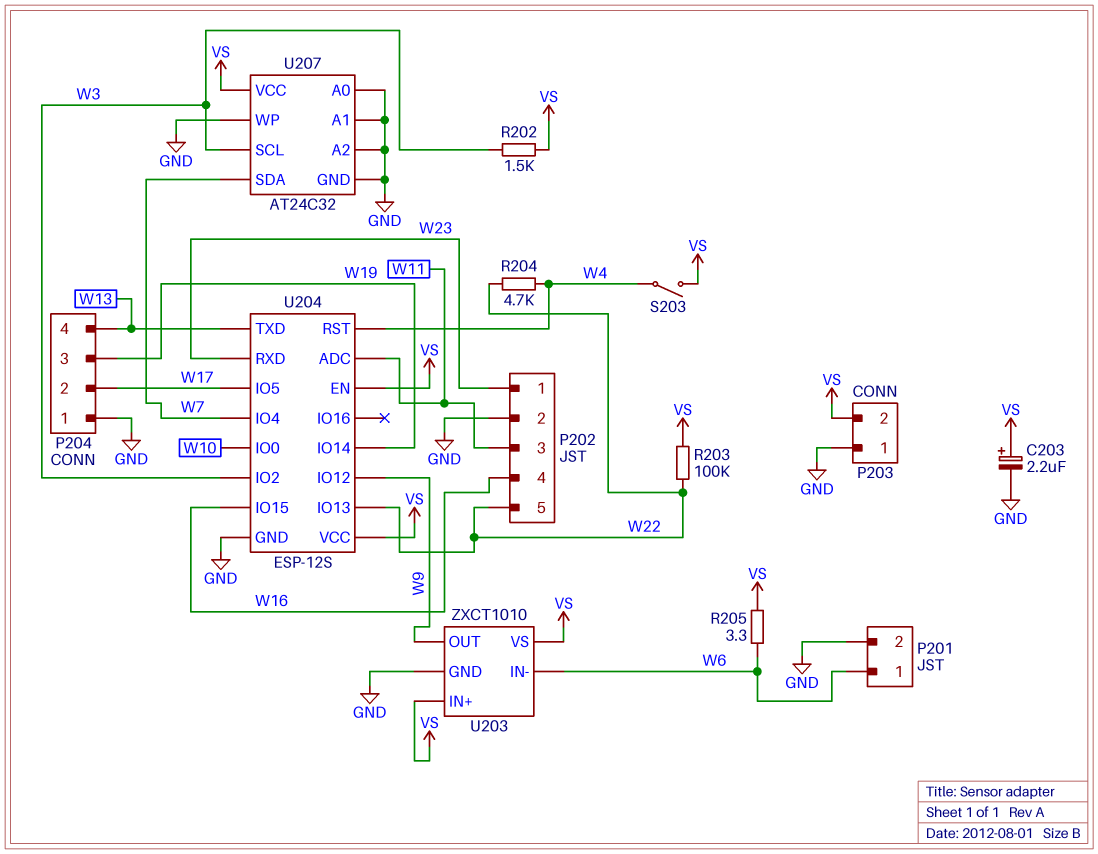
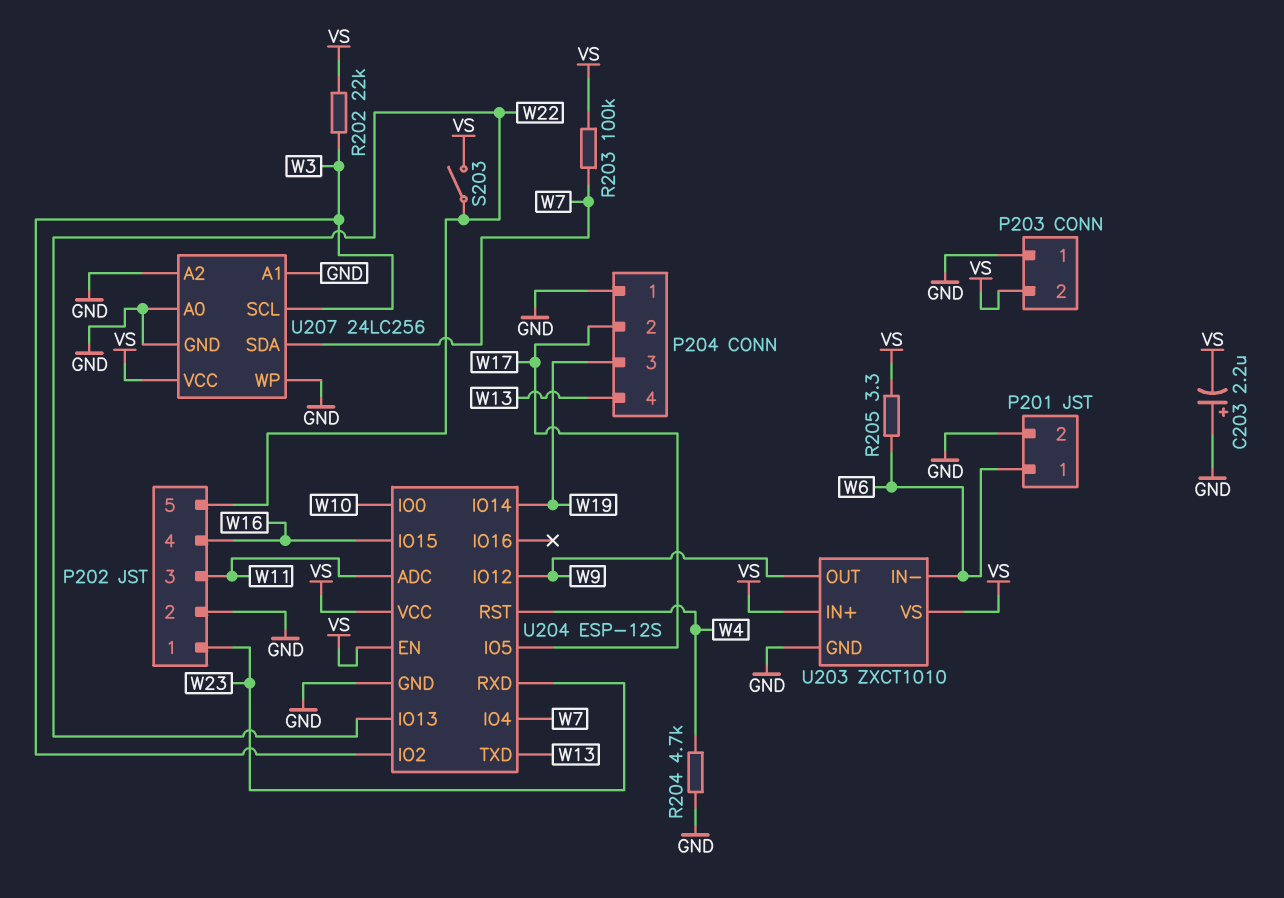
C203: 2.2uF (plus VS, minus GND) -> 2.2uF (plus GND, minus VS)
R202: 1.5k (VS, W3) -> 22k (VS, W3)
R203: 100k (VS, W22) -> 100k (VS, W7)
R204: 4.7k (W4, W22) -> 4.7k (GND, W4)
S203: switch (VS, W4) -> switch (VS, W22)
U207: AT24C32 -> 24LC256

